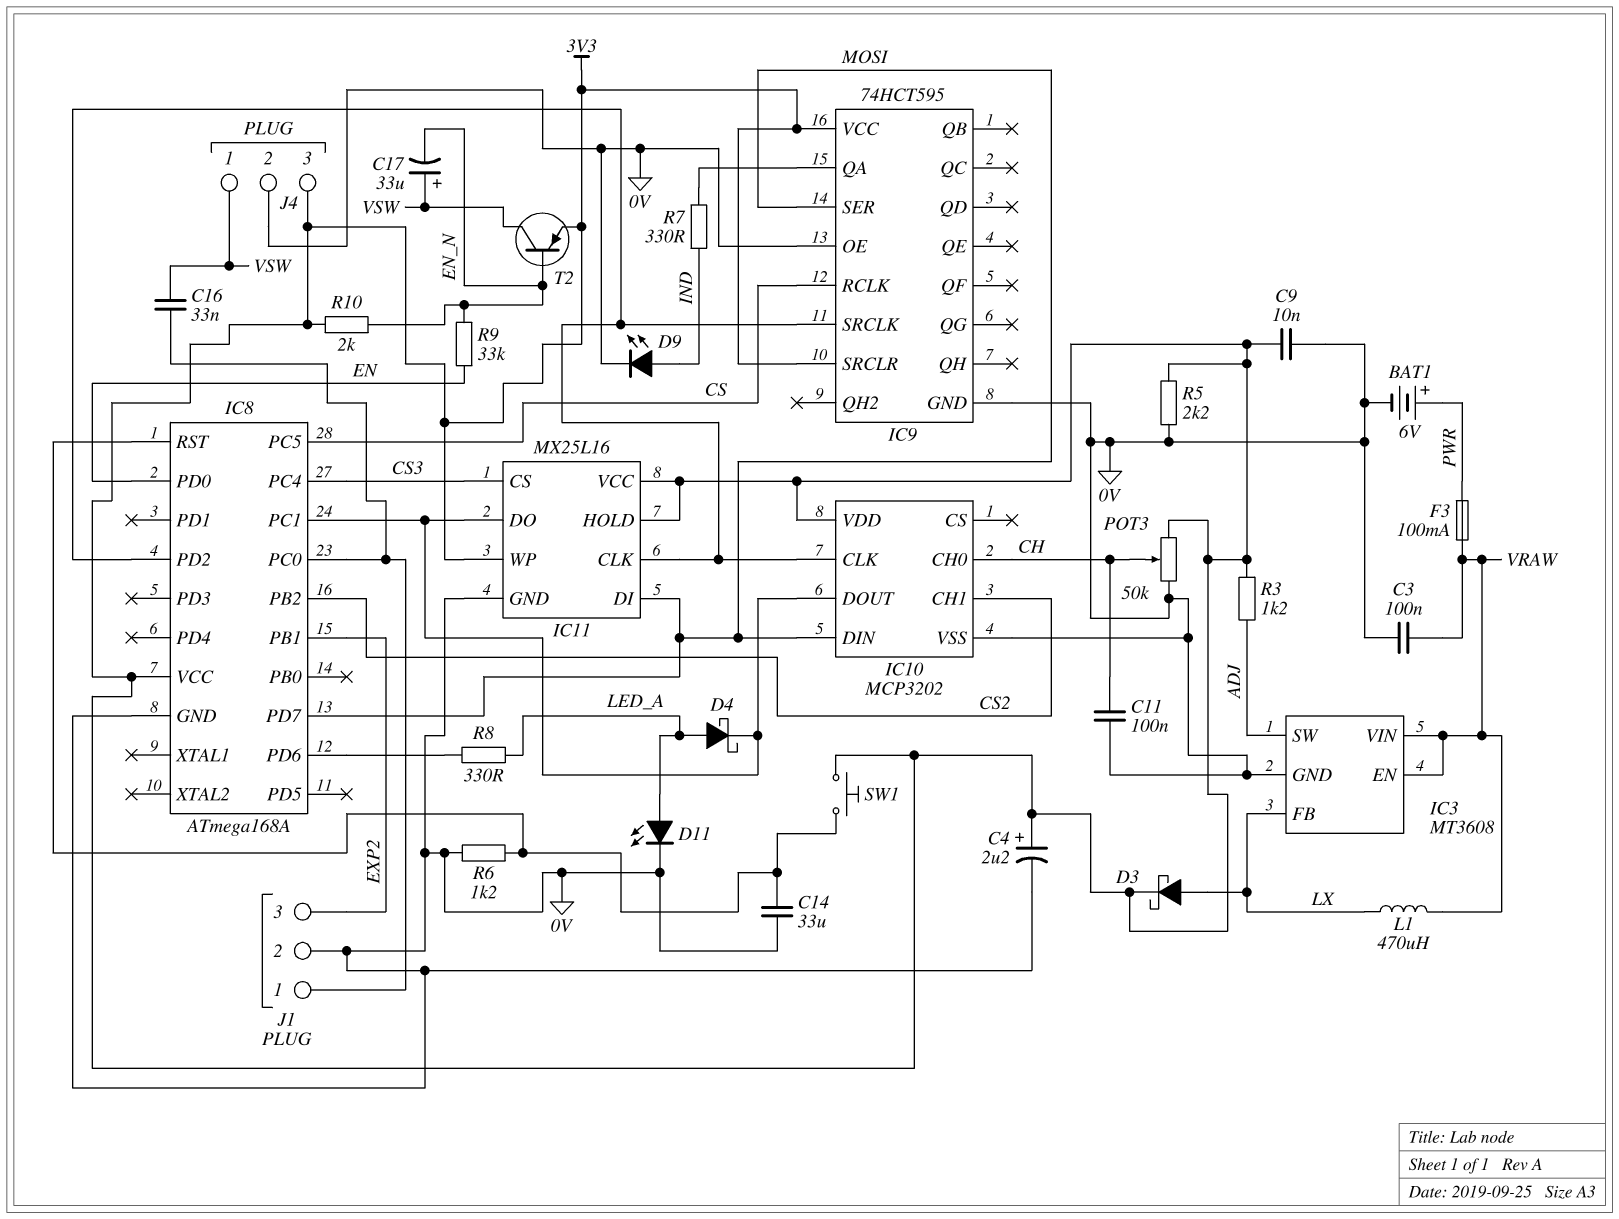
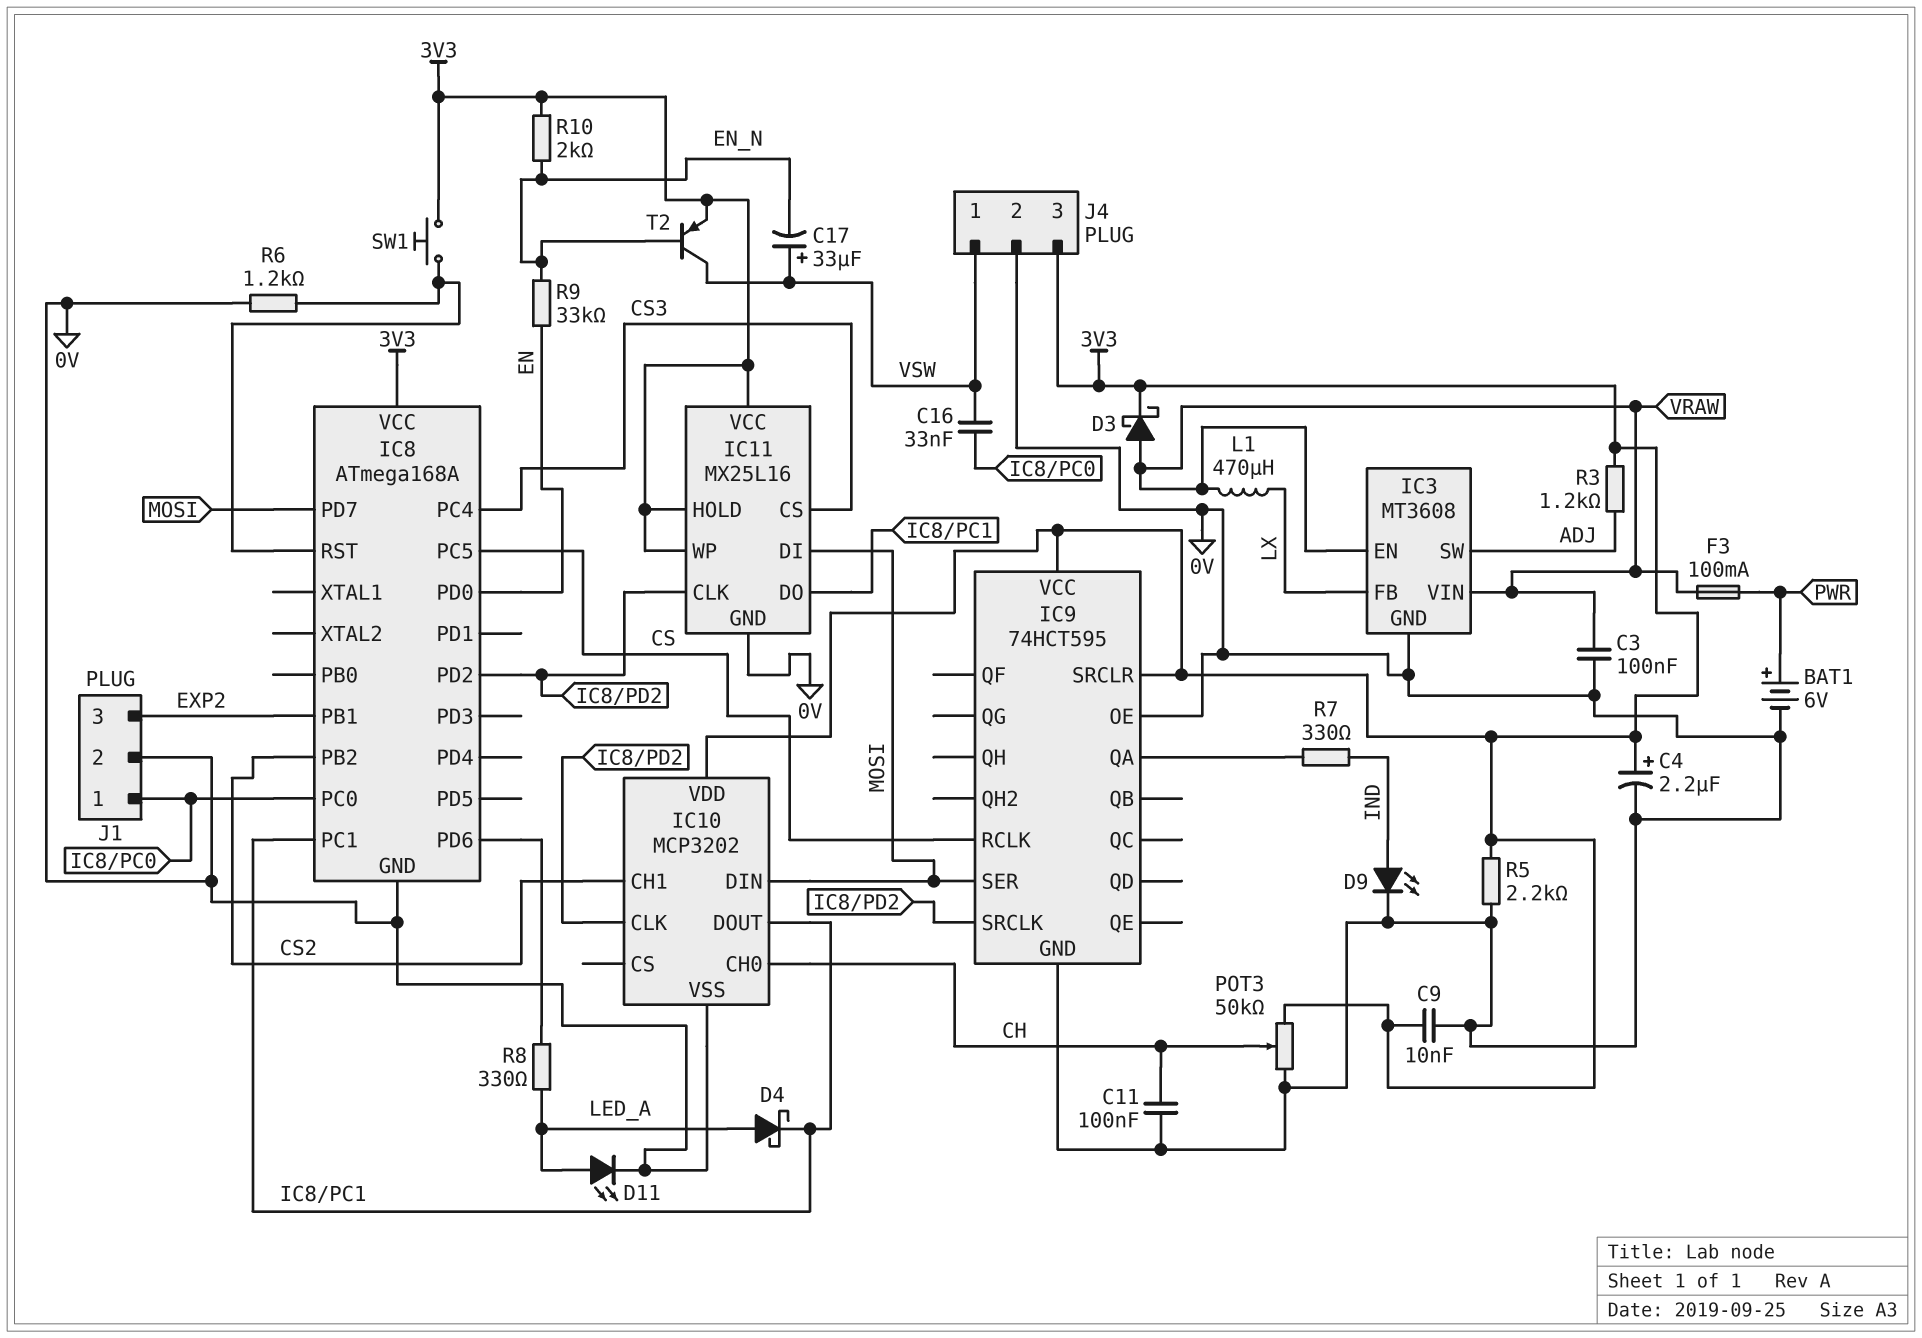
C14: 33uF (0V, IC8/RST) -> none
D3: schottky (A LX, K 3V3) -> schottky (A VRAW, K 3V3)

